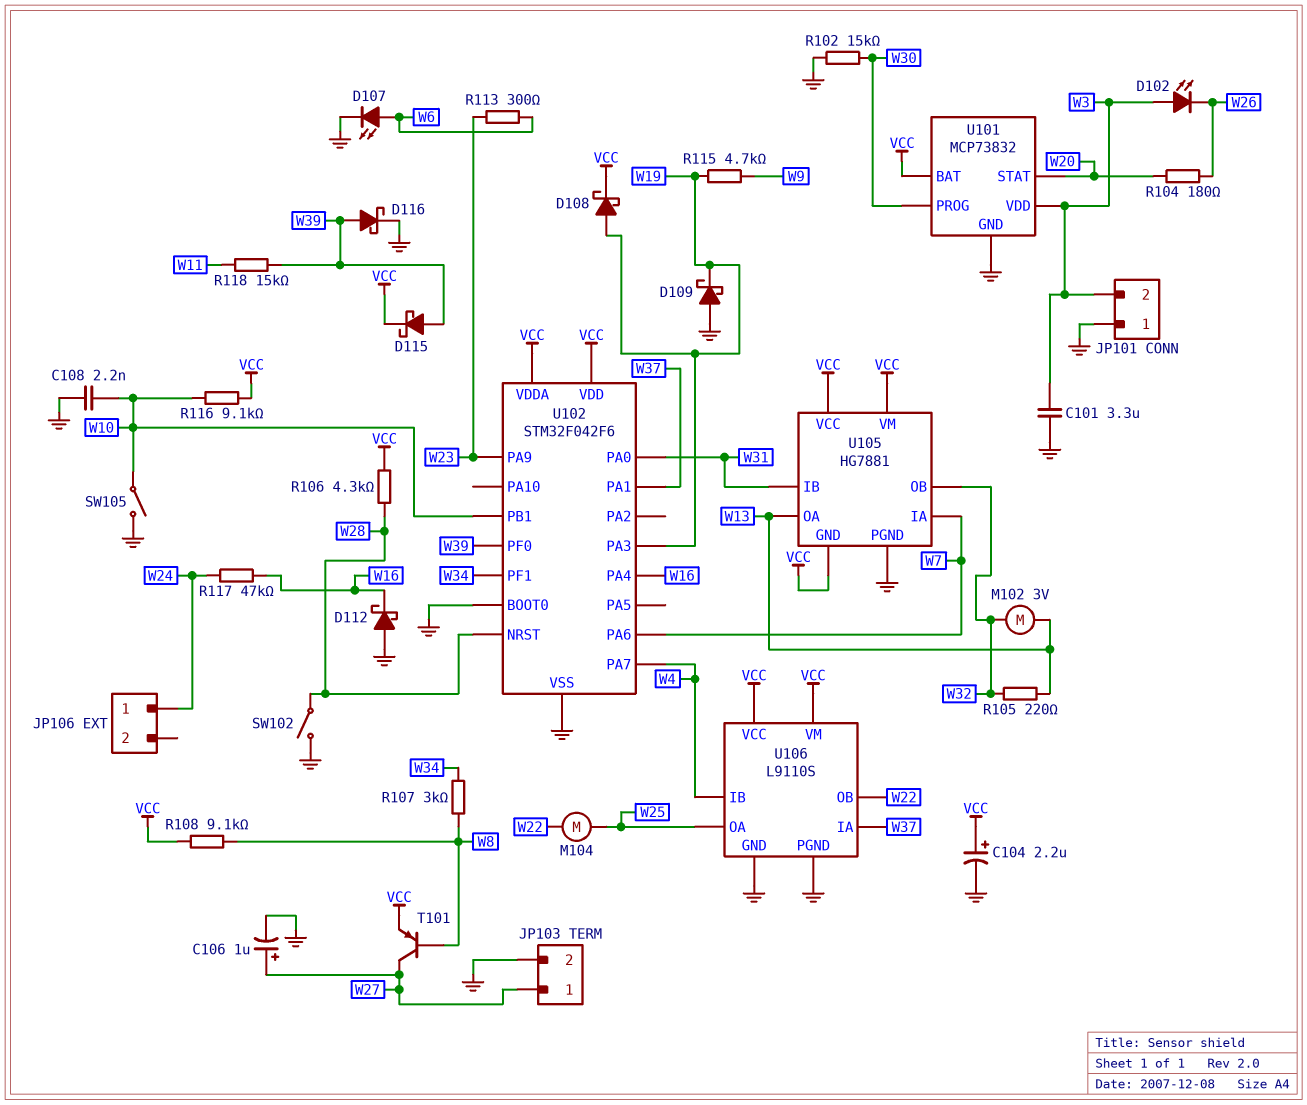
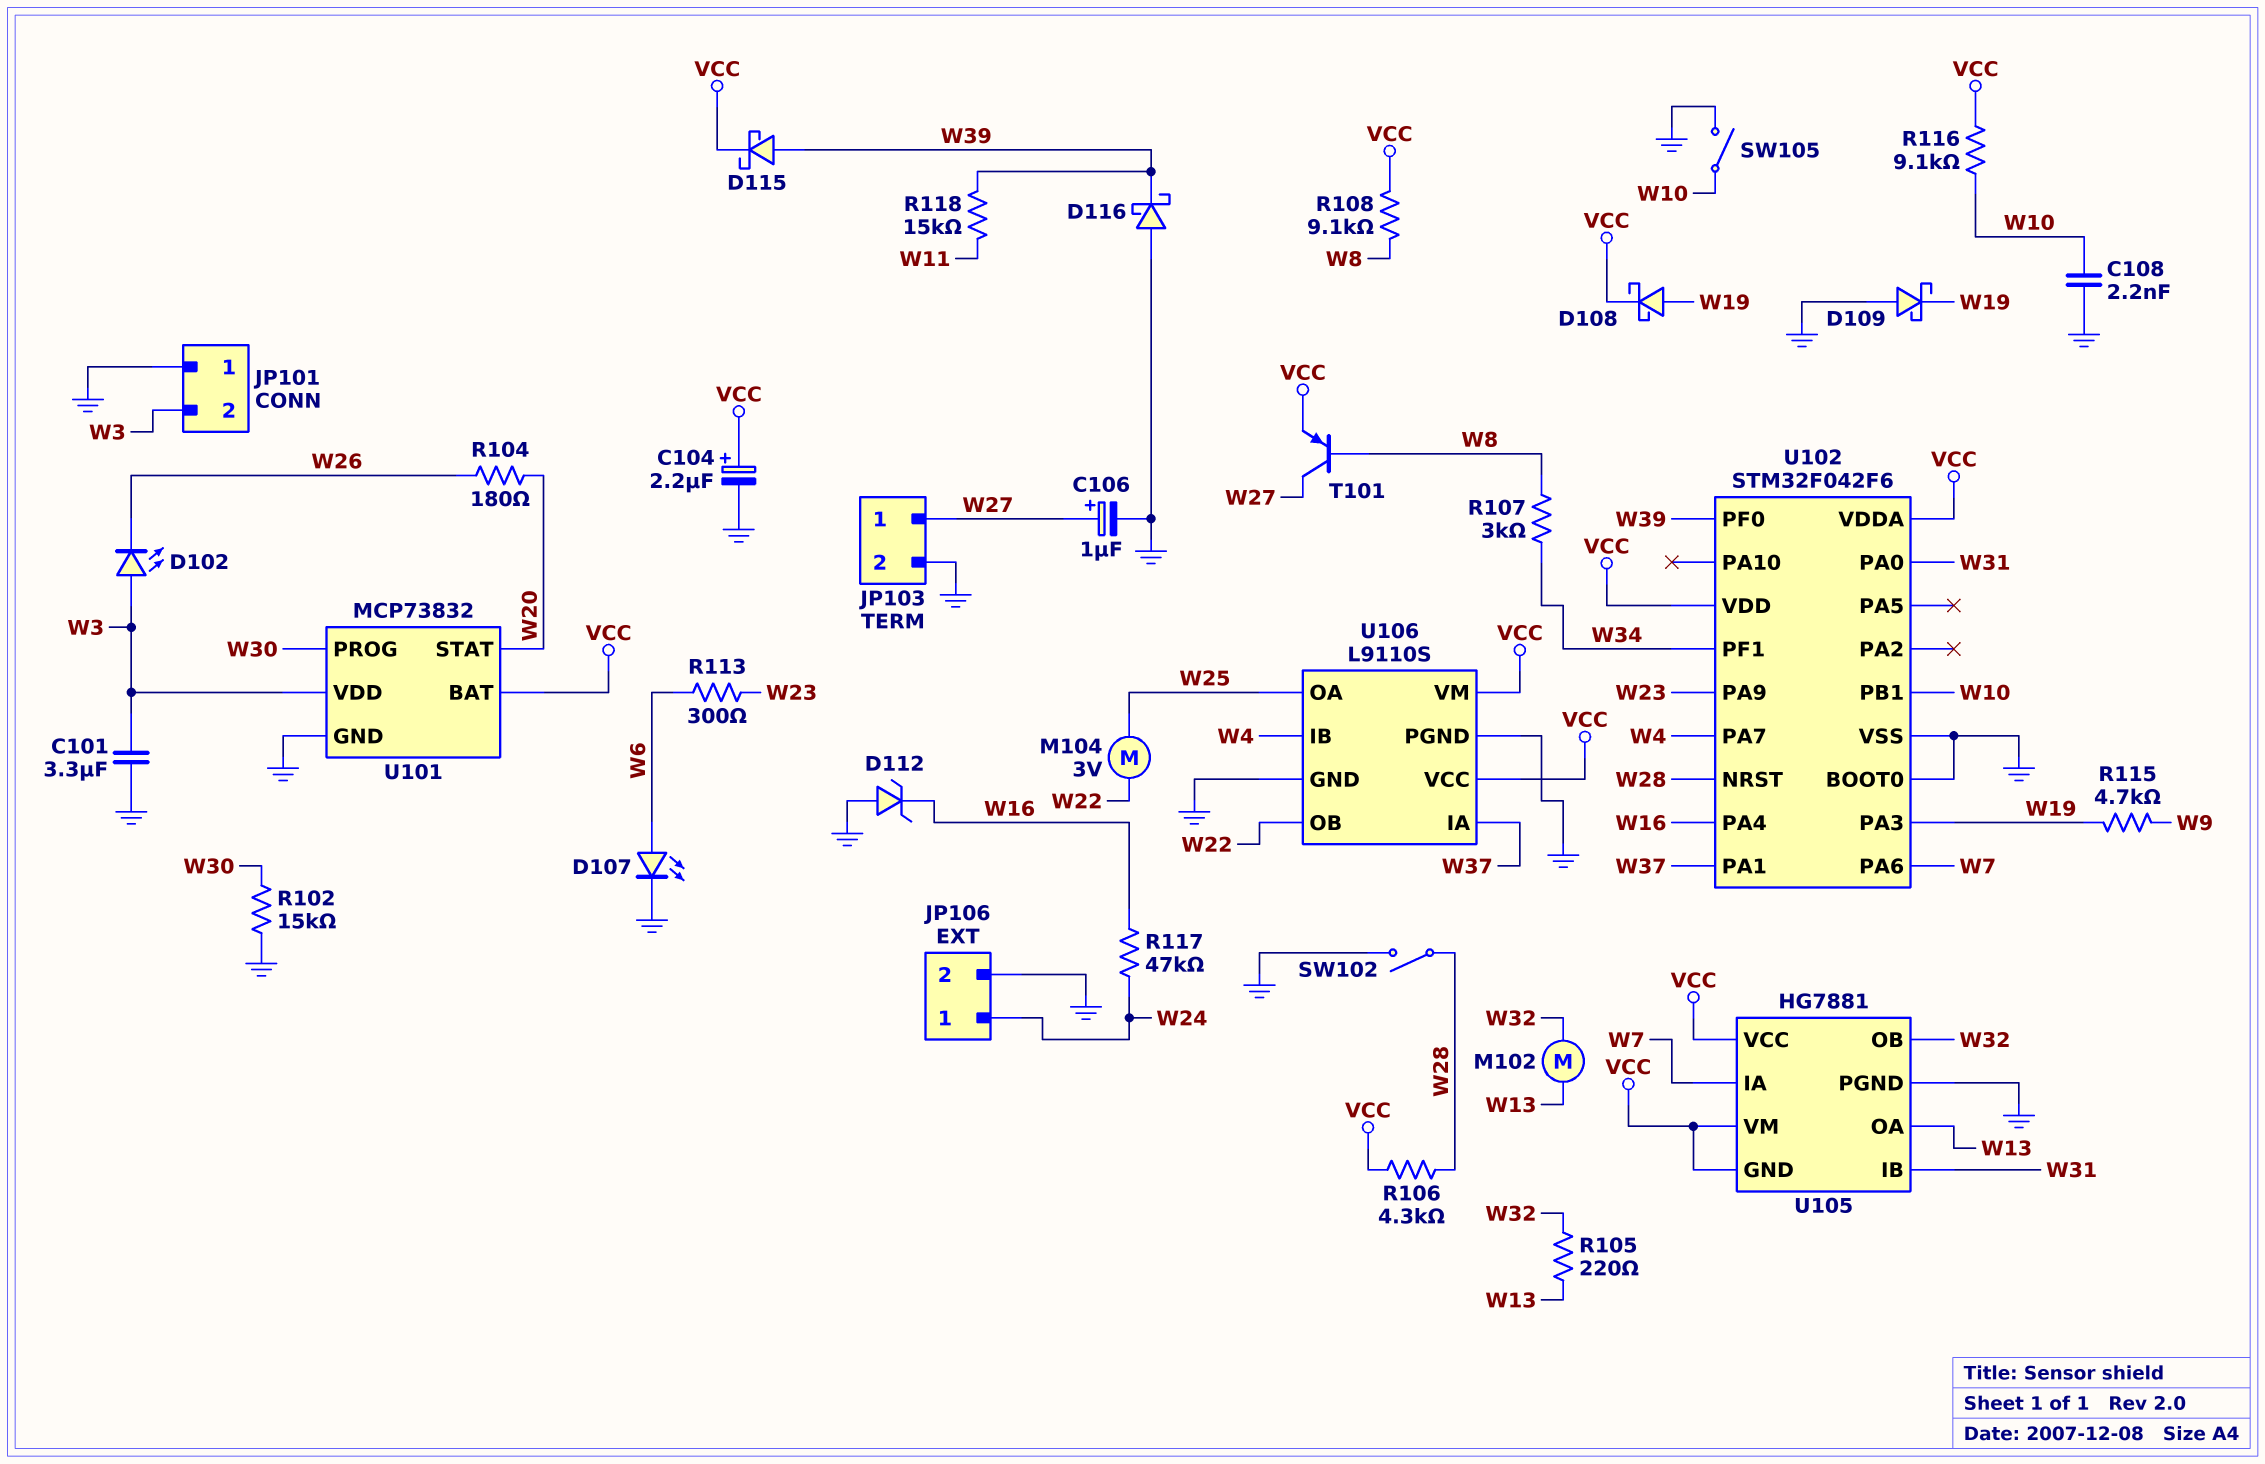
D112: schottky (A GND, K W16) -> zener (A GND, K W16)
D116: schottky (A W39, K GND) -> schottky (A GND, K W39)
JP106 pin 2: none -> GND
M102: motor 3V (W13, W32) -> motor (W13, W32)
M104: motor (W22, W25) -> motor 3V (W22, W25)

